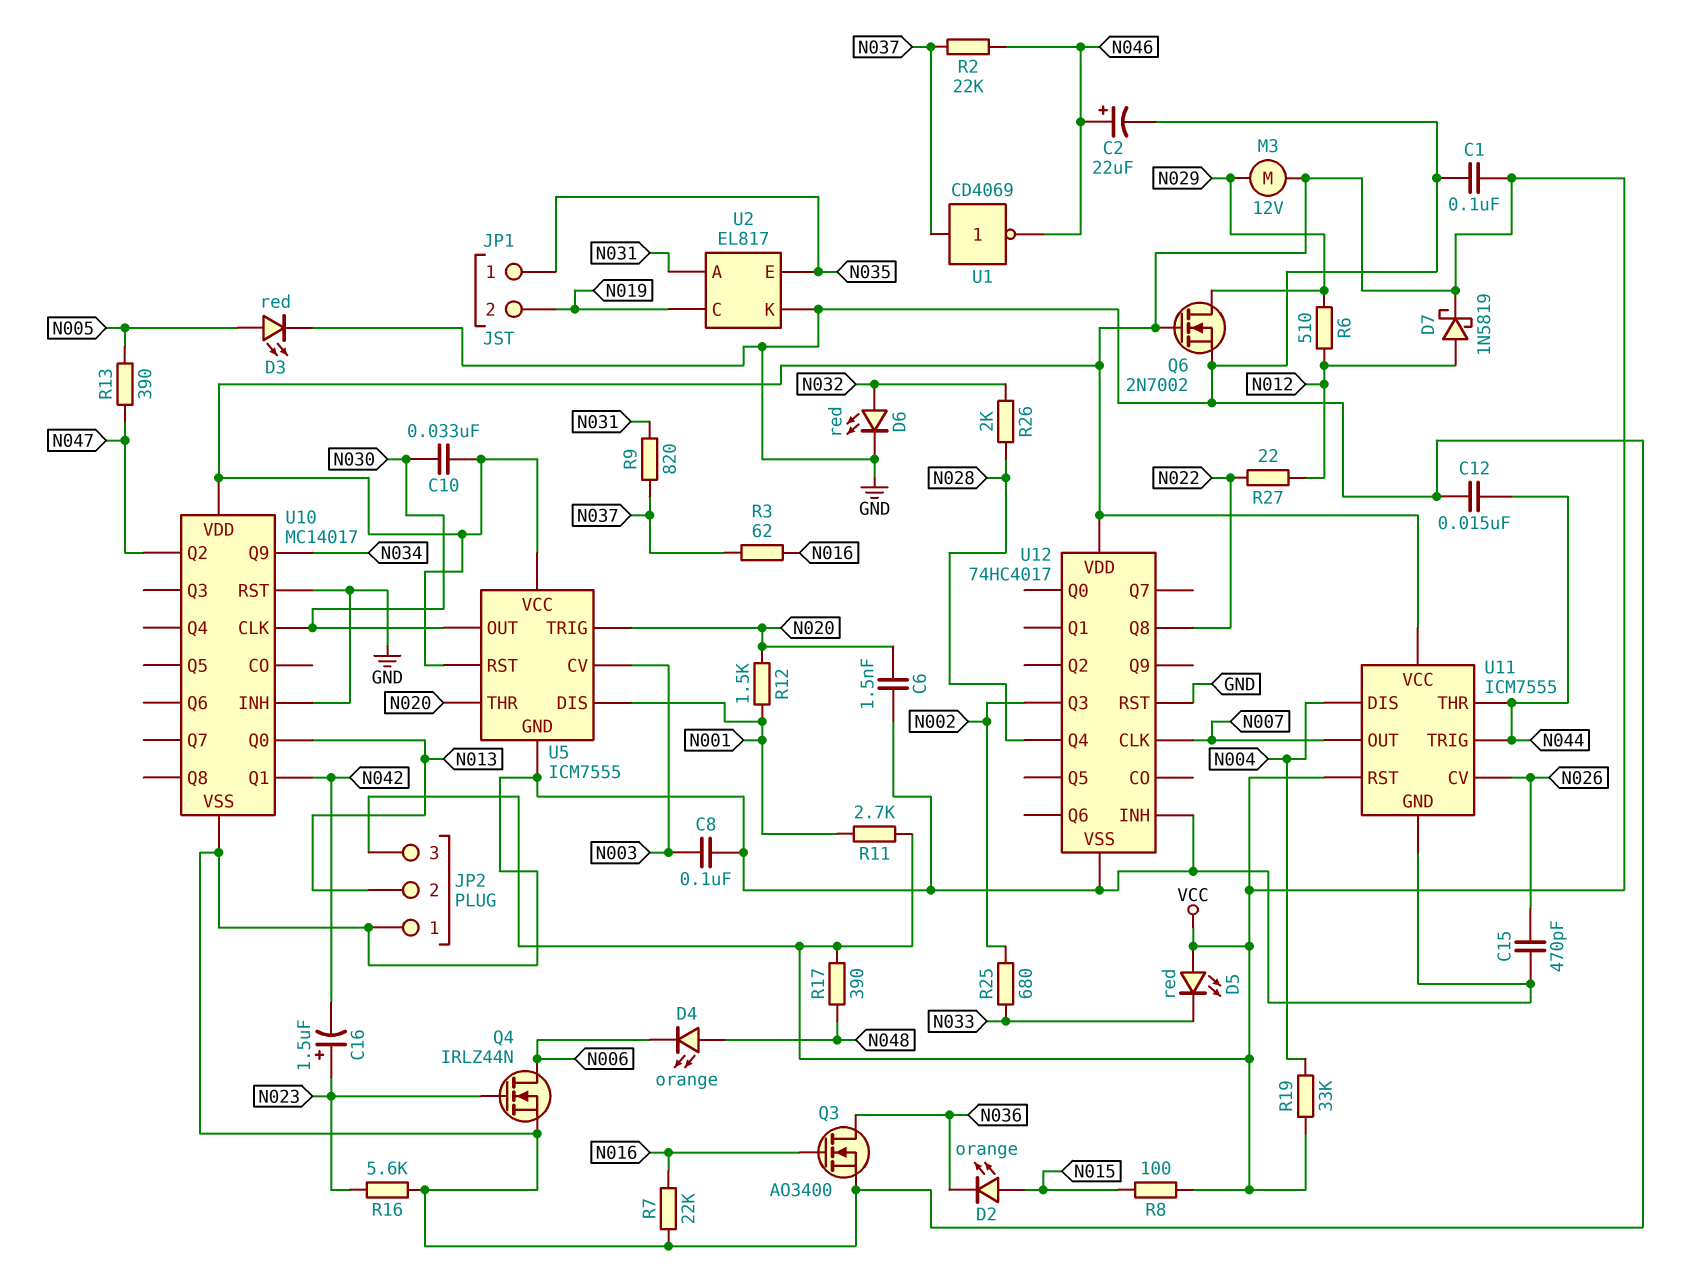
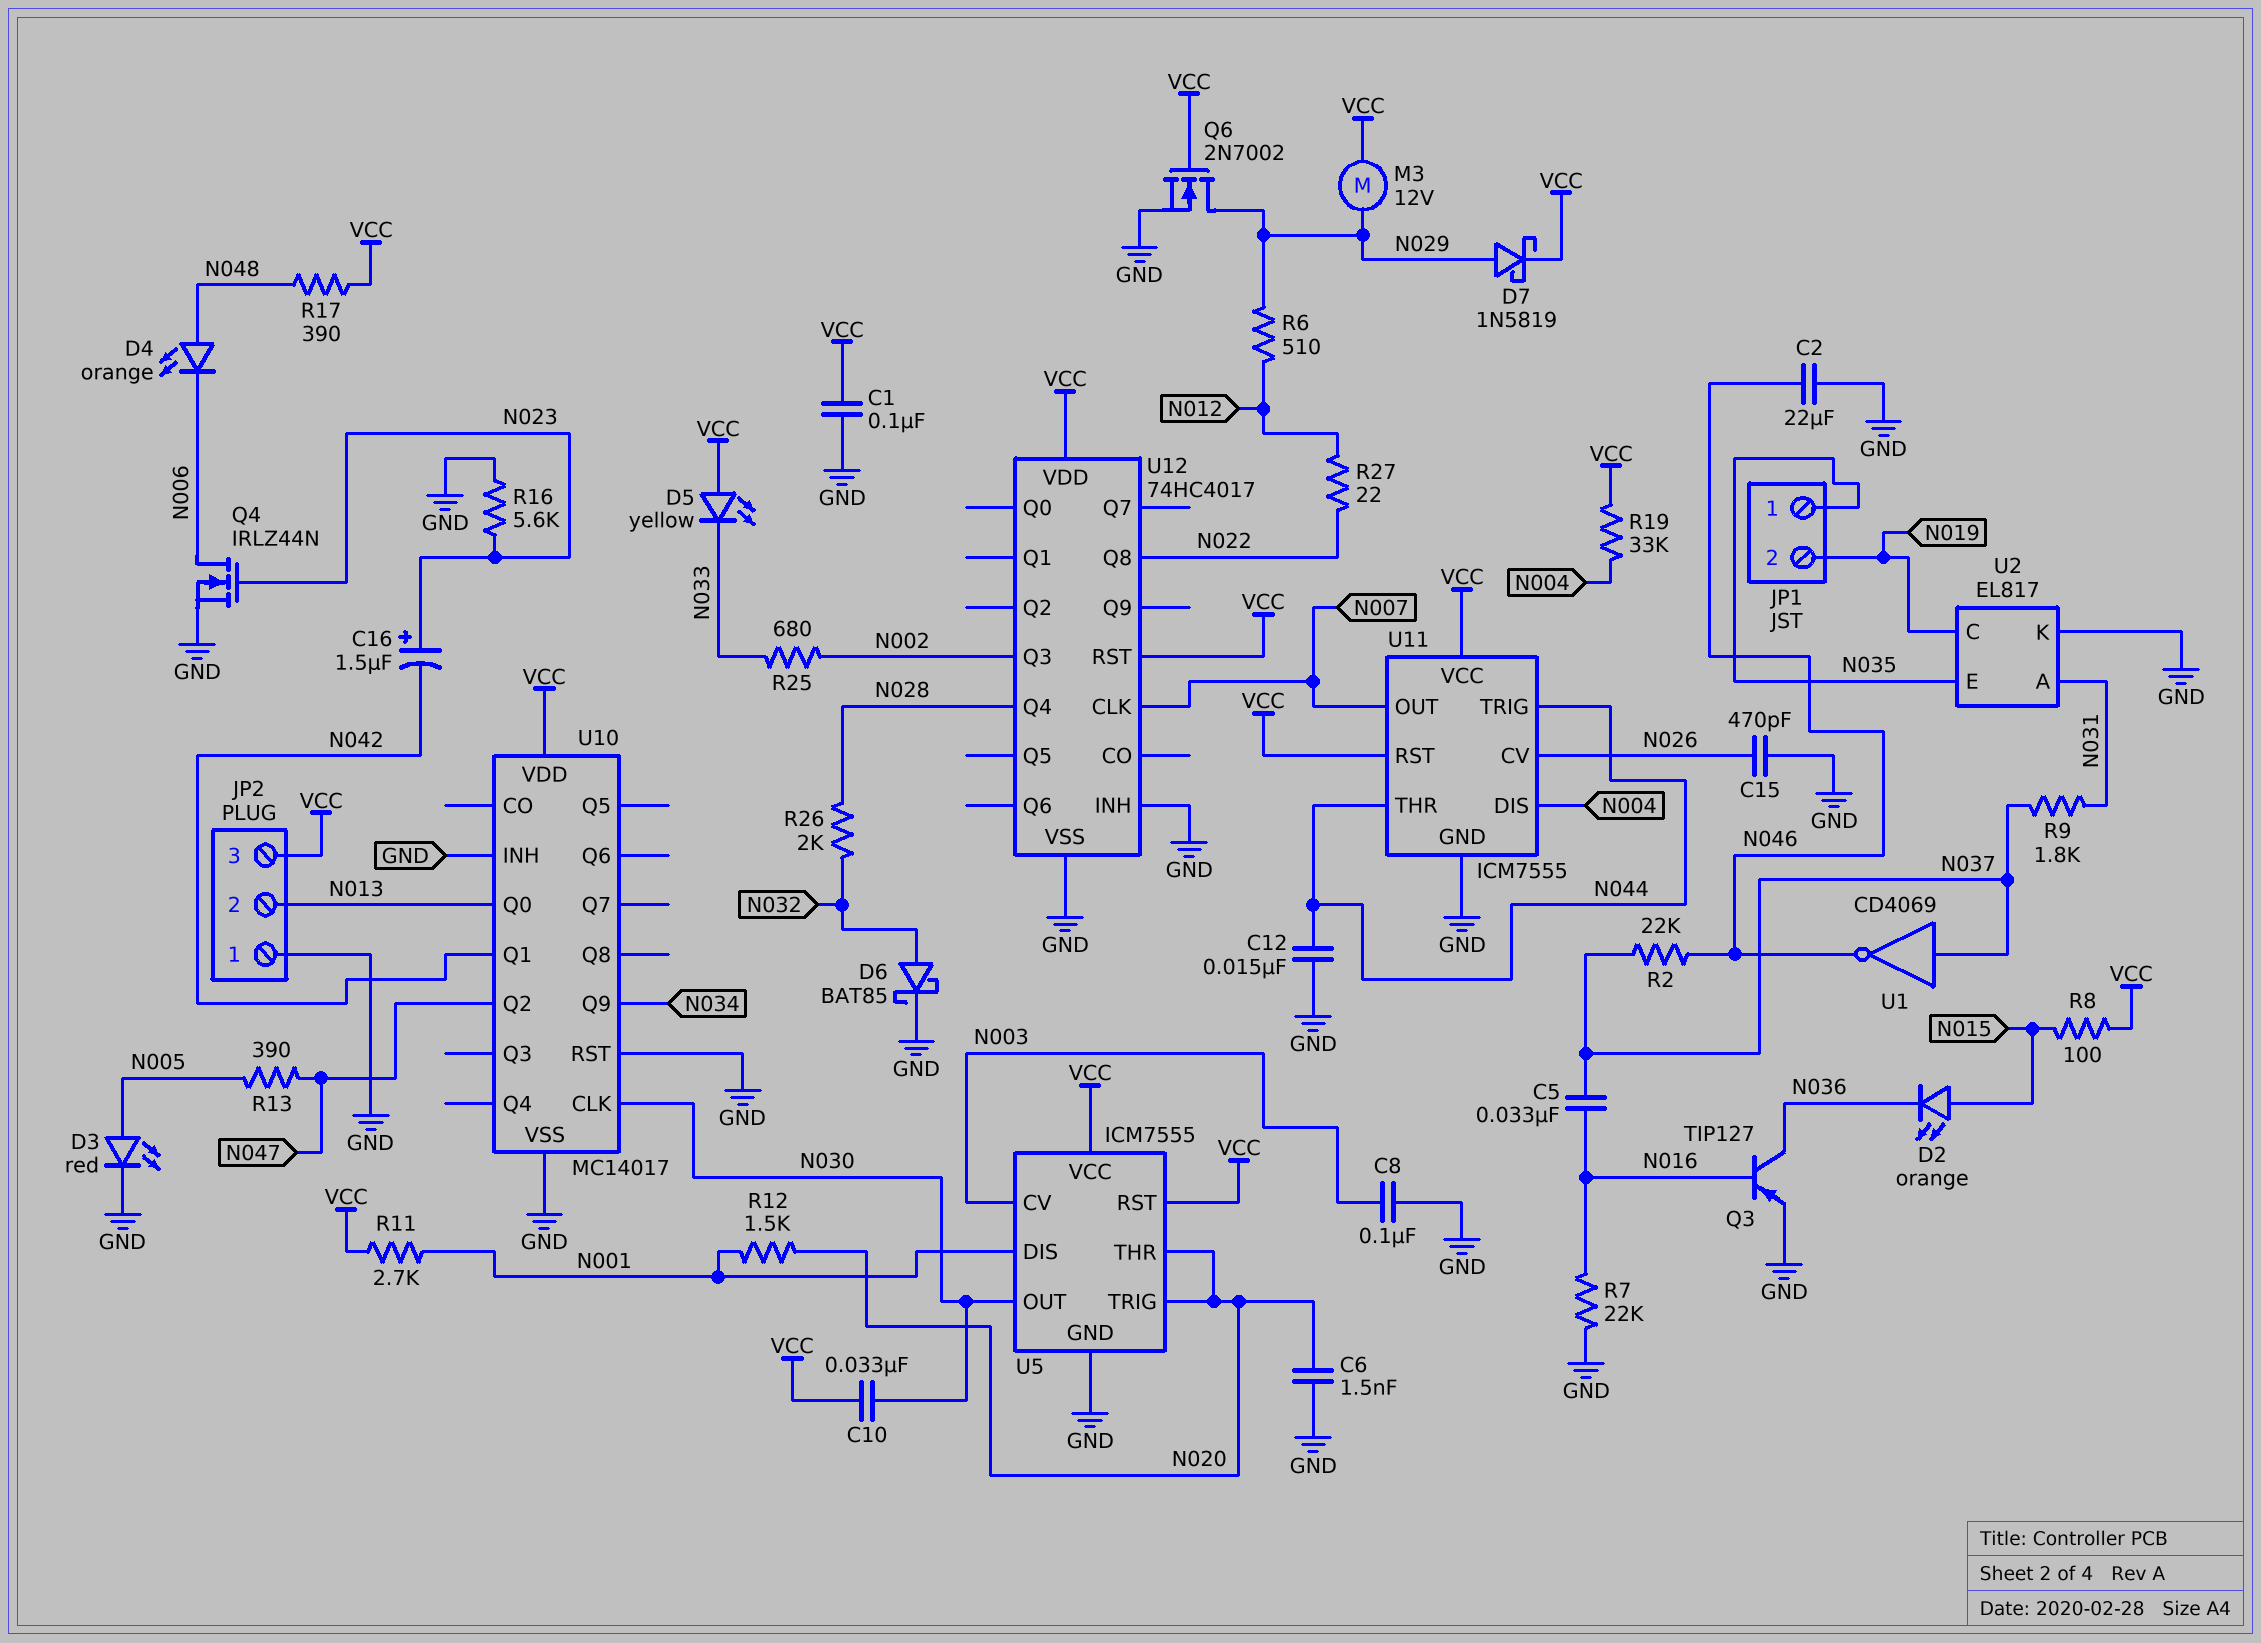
C2: 22uF (plus N046, minus GND) -> 22uF (GND, N046)
C5: none -> 33nF (N016, N037)
D5: LED red (A VCC, K N033) -> LED yellow (A VCC, K N033)
D6: LED red (A N032, K GND) -> schottky BAT85 (A N032, K GND)
D7: schottky 1N5819 (A N012, K VCC) -> schottky 1N5819 (A N029, K VCC)
Q3: NMOS AO3400 (G N016, D N036, S GND) -> PNP TIP127 (B N016, C N036, E GND)
R3: 62 (N016, N037) -> none
R9: 820 (N031, N037) -> 1.8k (N031, N037)
U12 pin RST: GND -> VCC

